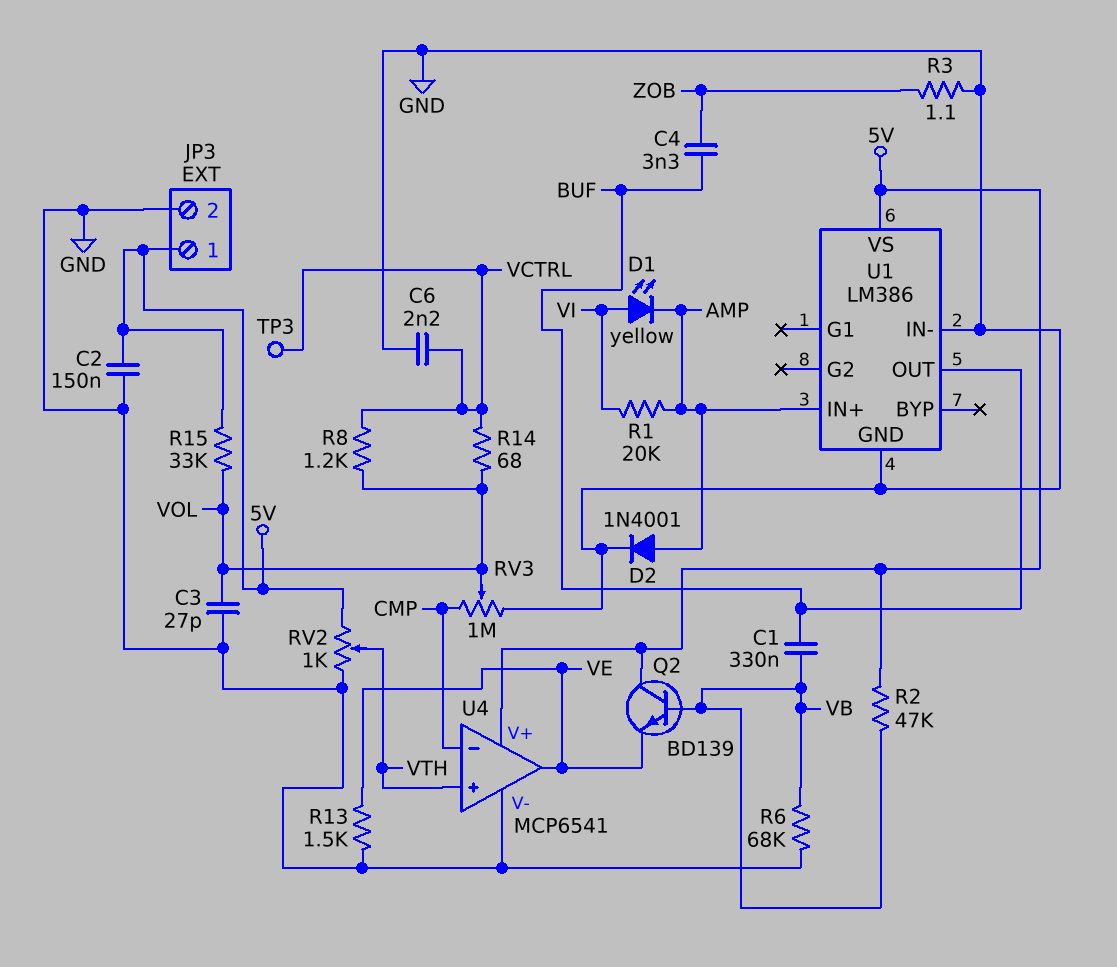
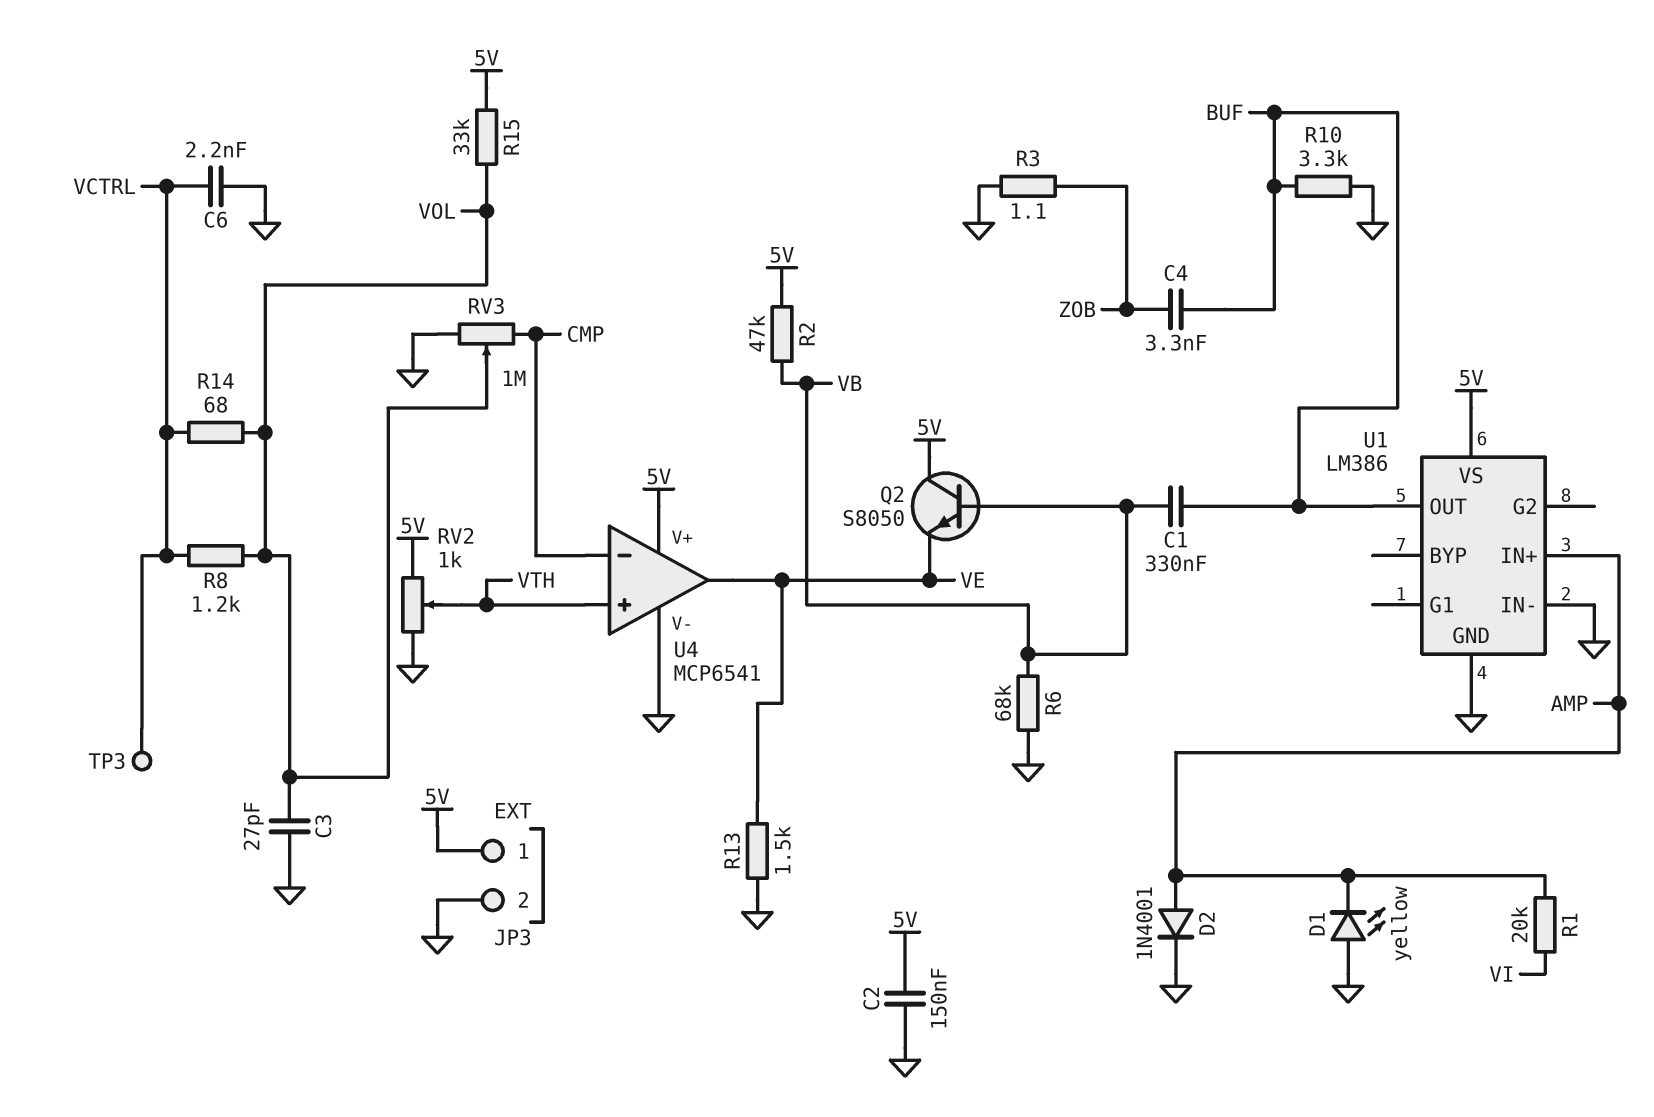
D1: LED yellow (A VI, K AMP) -> LED yellow (A GND, K AMP)
Q2: NPN BD139 (B VB, C 5V, E VE) -> NPN S8050 (B VB, C 5V, E VE)
R10: none -> 3.3k (BUF, GND)

